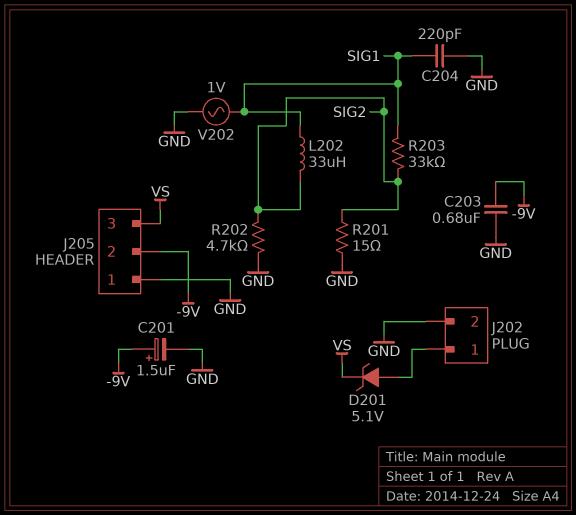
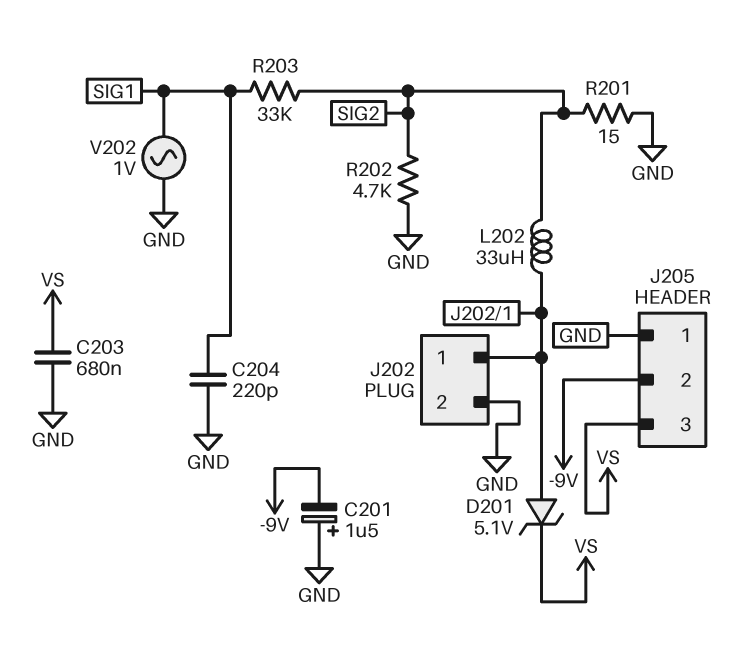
C201: 1.5uF (plus -9V, minus GND) -> 1.5uF (plus GND, minus -9V)
C203: 680nF (-9V, GND) -> 680nF (GND, VS)
L202: 33uH (SIG1, SIG2) -> 33uH (J202/1, SIG2)

